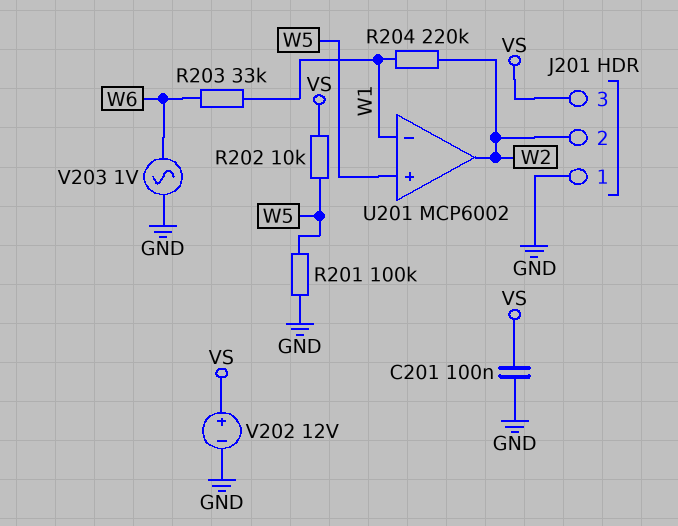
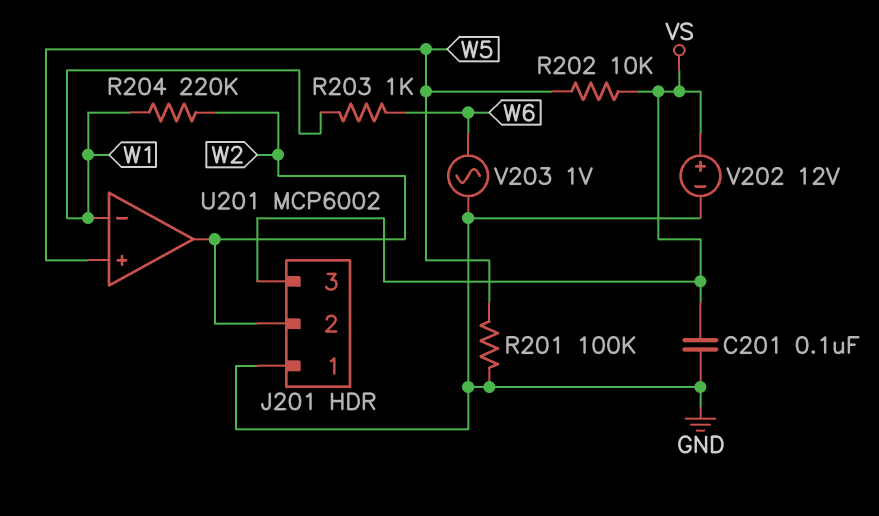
R203: 33k (W1, W6) -> 1k (W1, W6)

